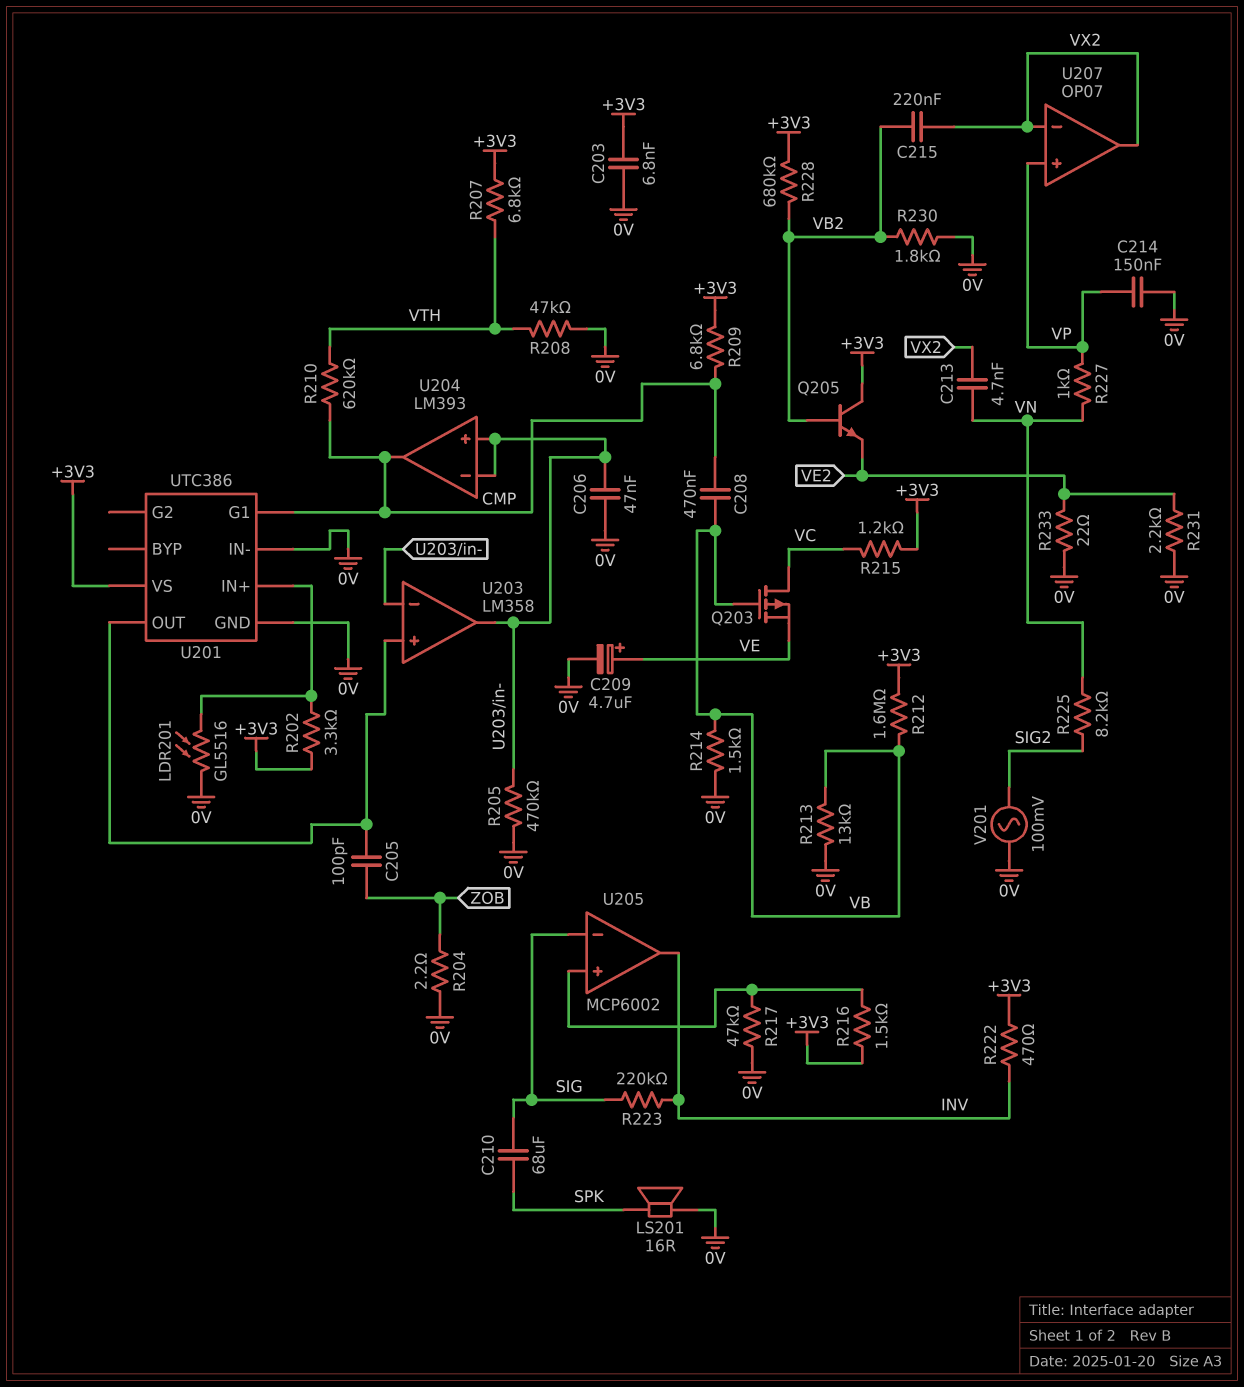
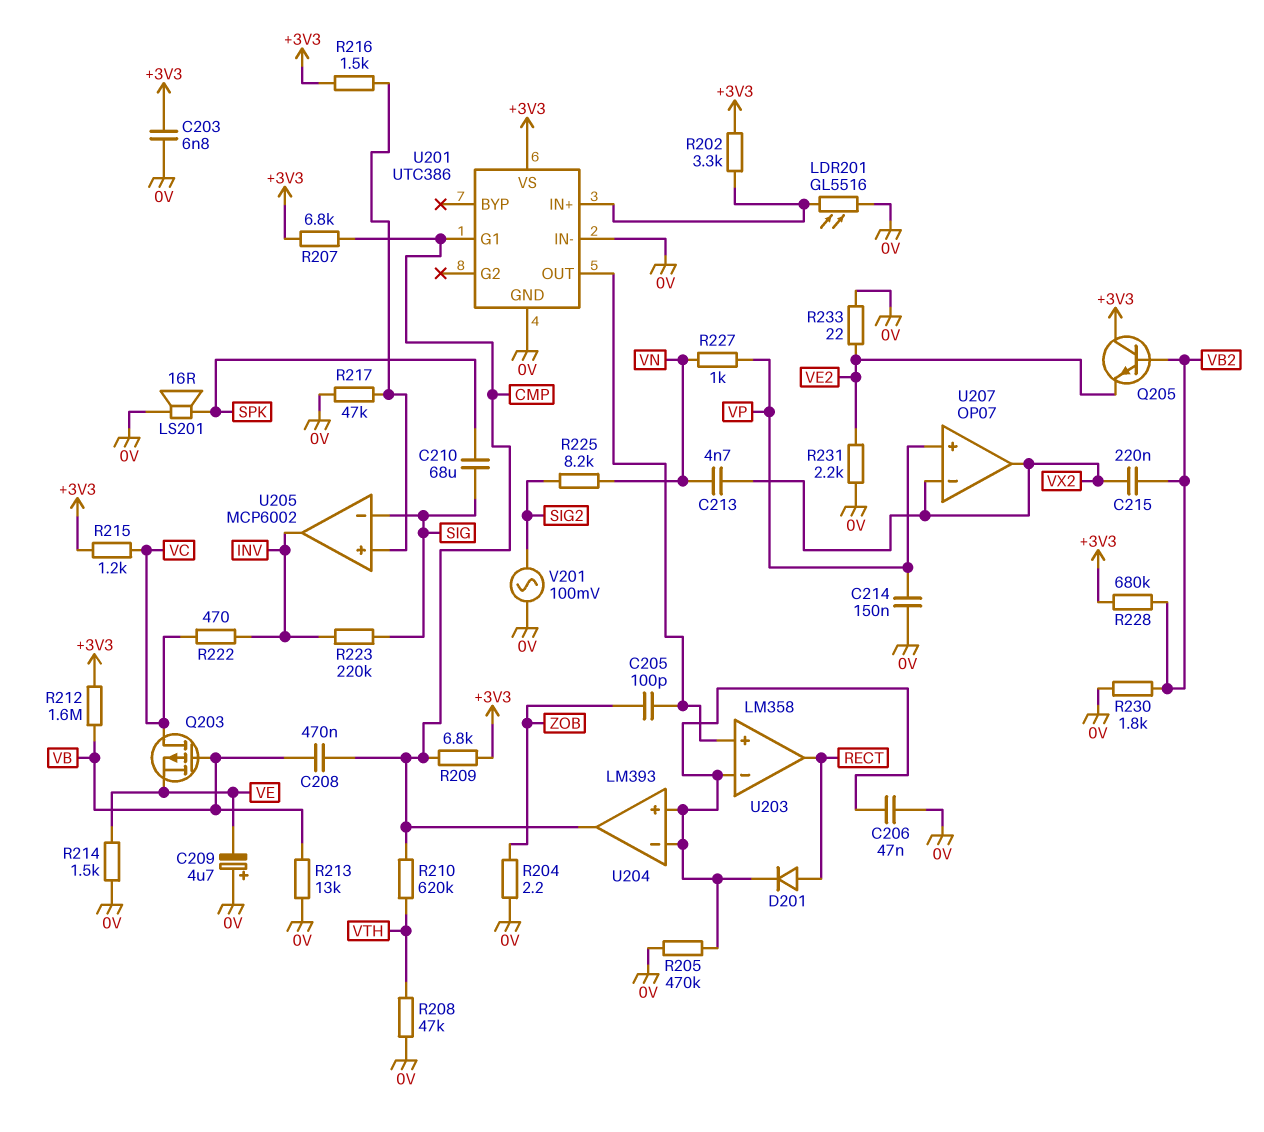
C209: 4.7uF (plus VE, minus 0V) -> 4.7uF (plus 0V, minus VE)
D201: none -> diode (A RECT, K U203/in-)
R207: 6.8k (+3V3, VTH) -> 6.8k (+3V3, CMP)
R214: 1.5k (0V, VB) -> 1.5k (0V, VE)
R222: 470 (+3V3, INV) -> 470 (INV, VC)
U203 pin out: U203/in- -> RECT

